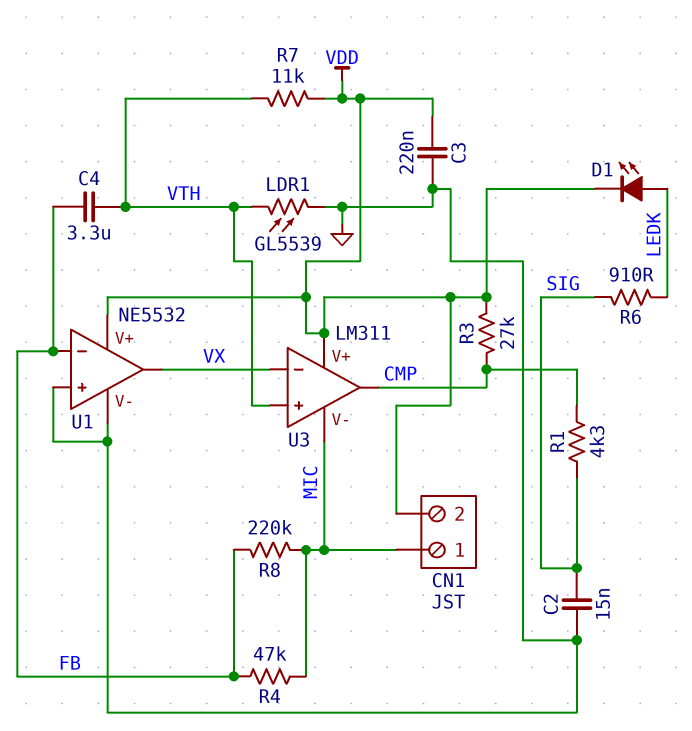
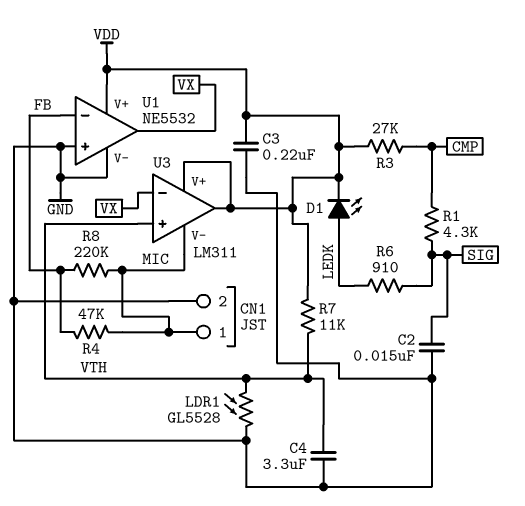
C4: 3.3uF (FB, VTH) -> 3.3uF (GND, VTH)
CN1 pin 2: VDD -> GND
LDR1: GL5539 (GND, VTH) -> GL5528 (GND, VTH)
U3 pin out: CMP -> VDD

